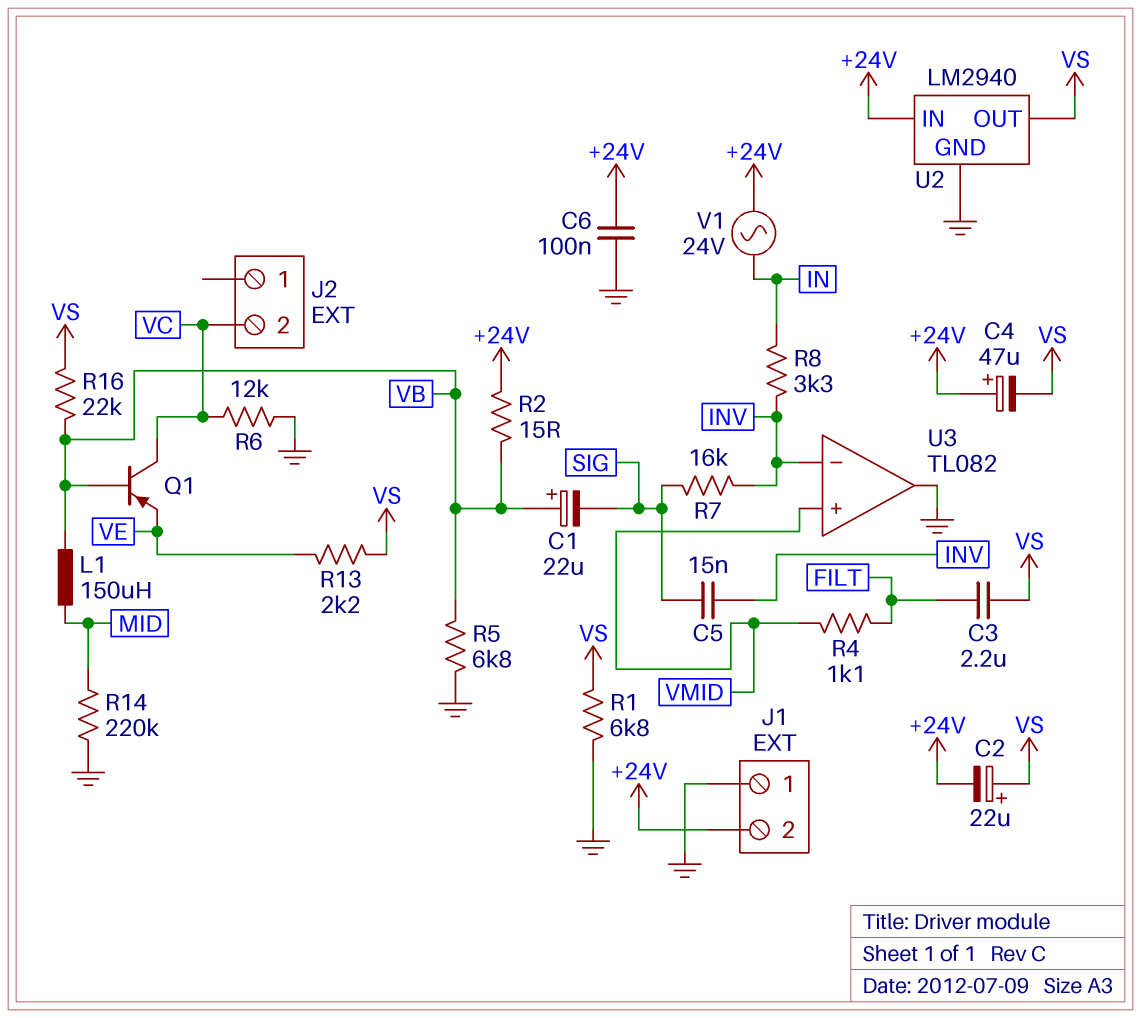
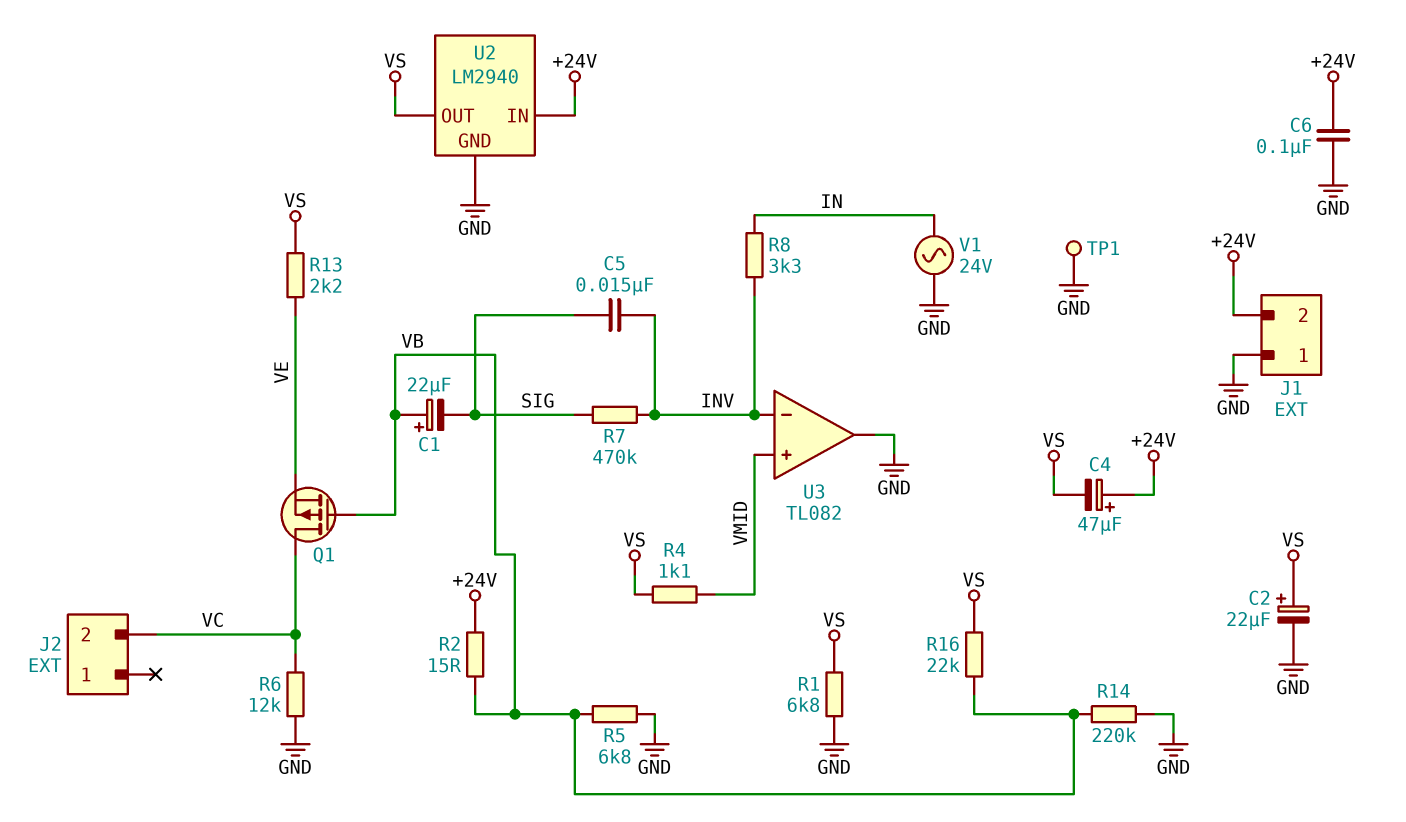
C2: 22uF (plus VS, minus +24V) -> 22uF (plus VS, minus GND)
C3: 2.2uF (FILT, VS) -> none
L1: 150uH (MID, VB) -> none
Q1: PNP (B VB, C VC, E VE) -> PMOS (G VB, D VC, S VE)
R4: 1.1k (FILT, VMID) -> 1.1k (VMID, VS)
R7: 16k (INV, SIG) -> 470k (INV, SIG)
R14: 220k (GND, MID) -> 220k (GND, VB)
TP1: none -> test point (GND)
V1: AC 24V (+24V, IN) -> AC 24V (GND, IN)

